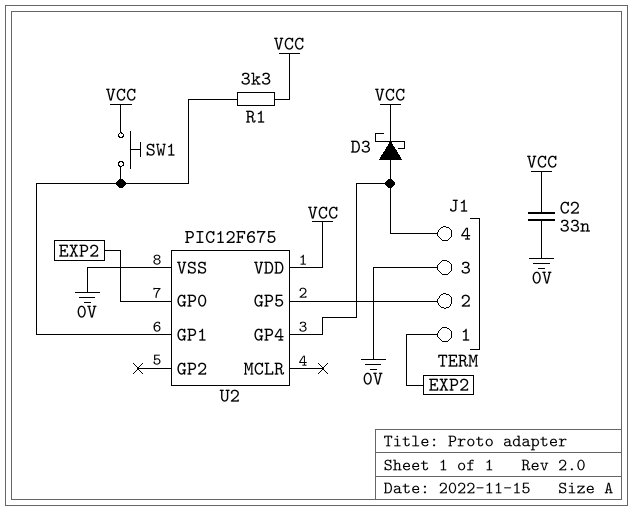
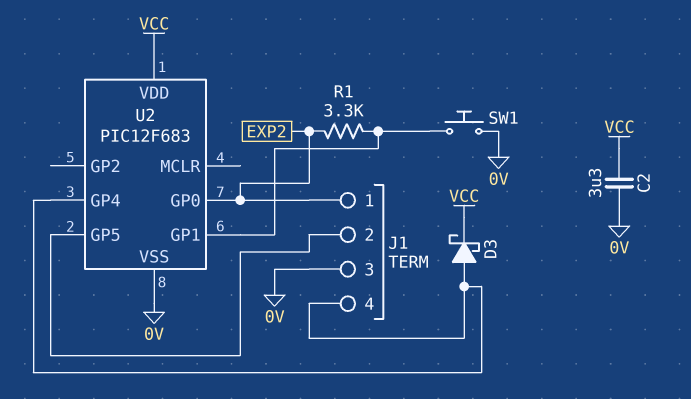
C2: 33nF (0V, VCC) -> 3.3uF (0V, VCC)
R1: 3.3k (U2/GP1, VCC) -> 3.3k (EXP2, U2/GP1)
SW1: button (U2/GP1, VCC) -> button (0V, U2/GP1)
U2: PIC12F675 -> PIC12F683

